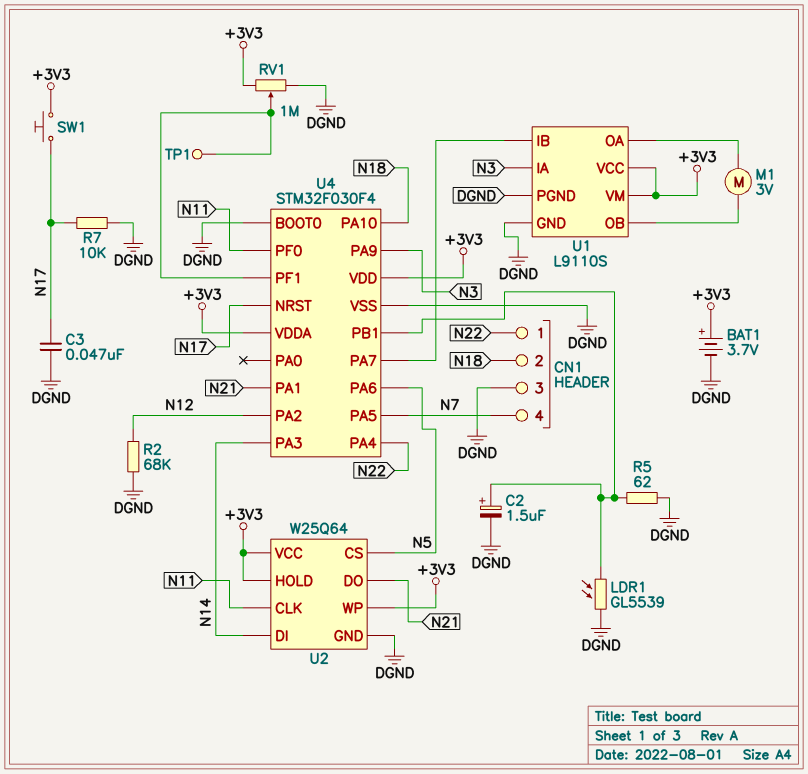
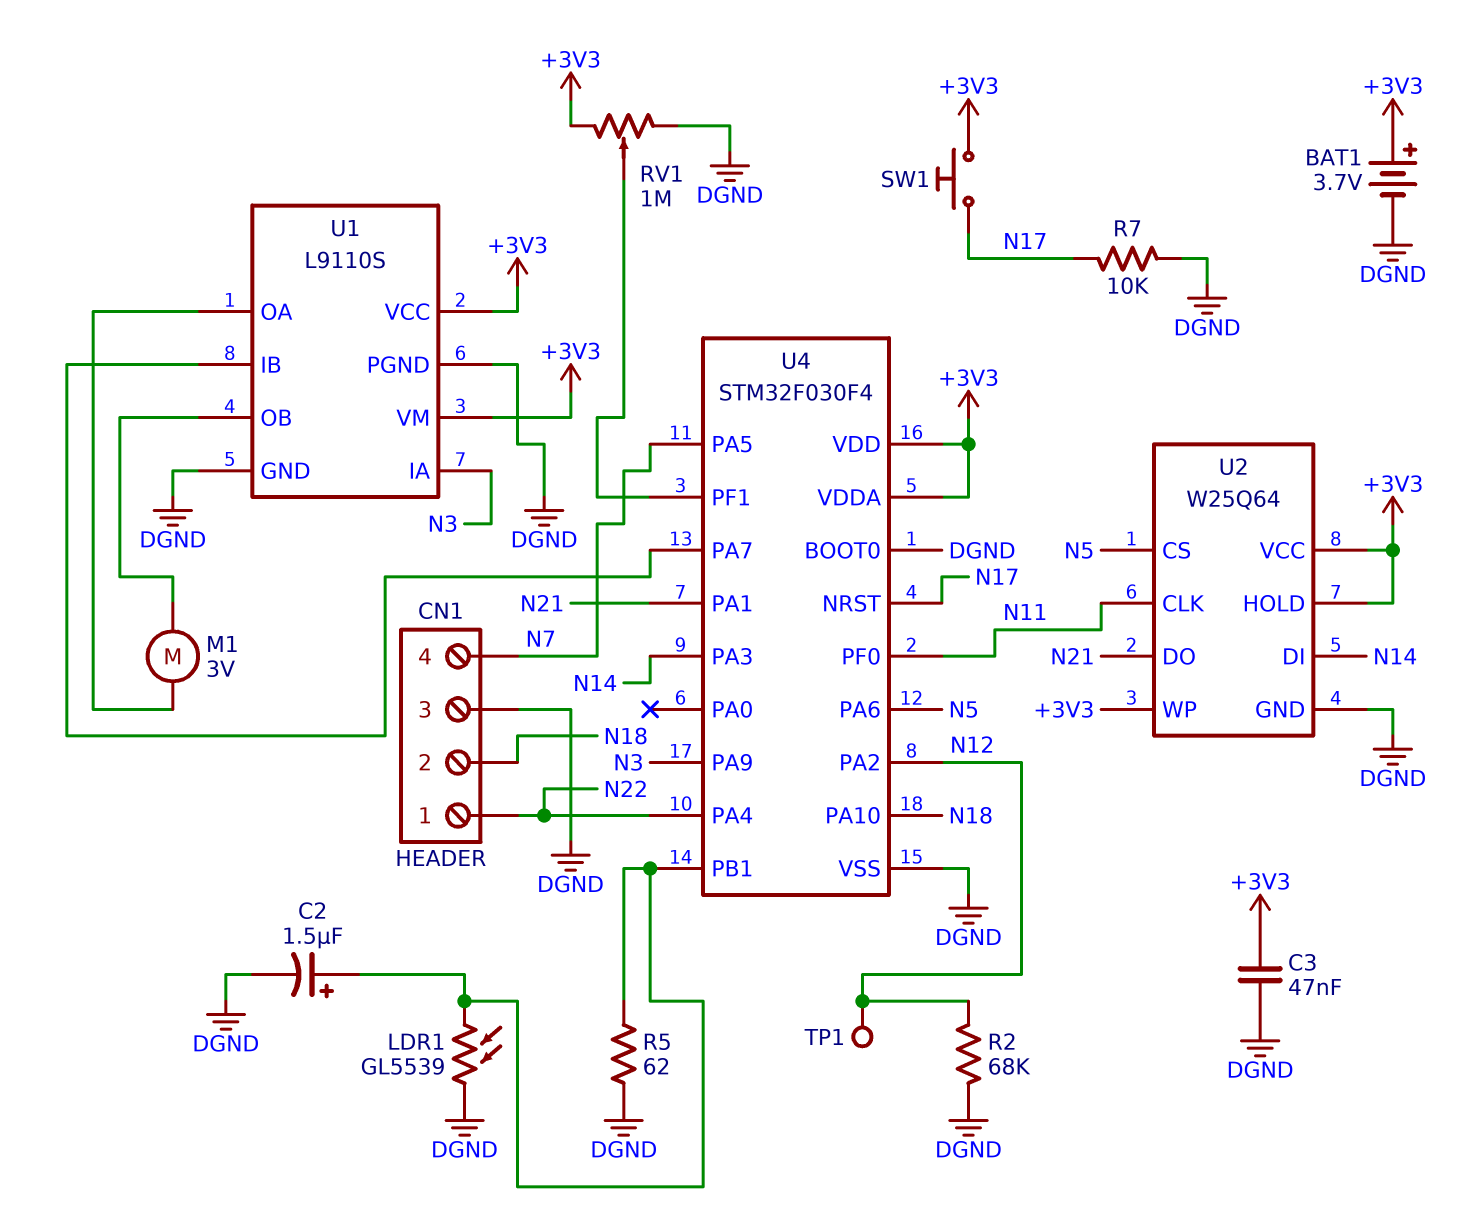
C3: 47nF (DGND, N17) -> 47nF (+3V3, DGND)
TP1: test point (U4/PF1) -> test point (N12)

